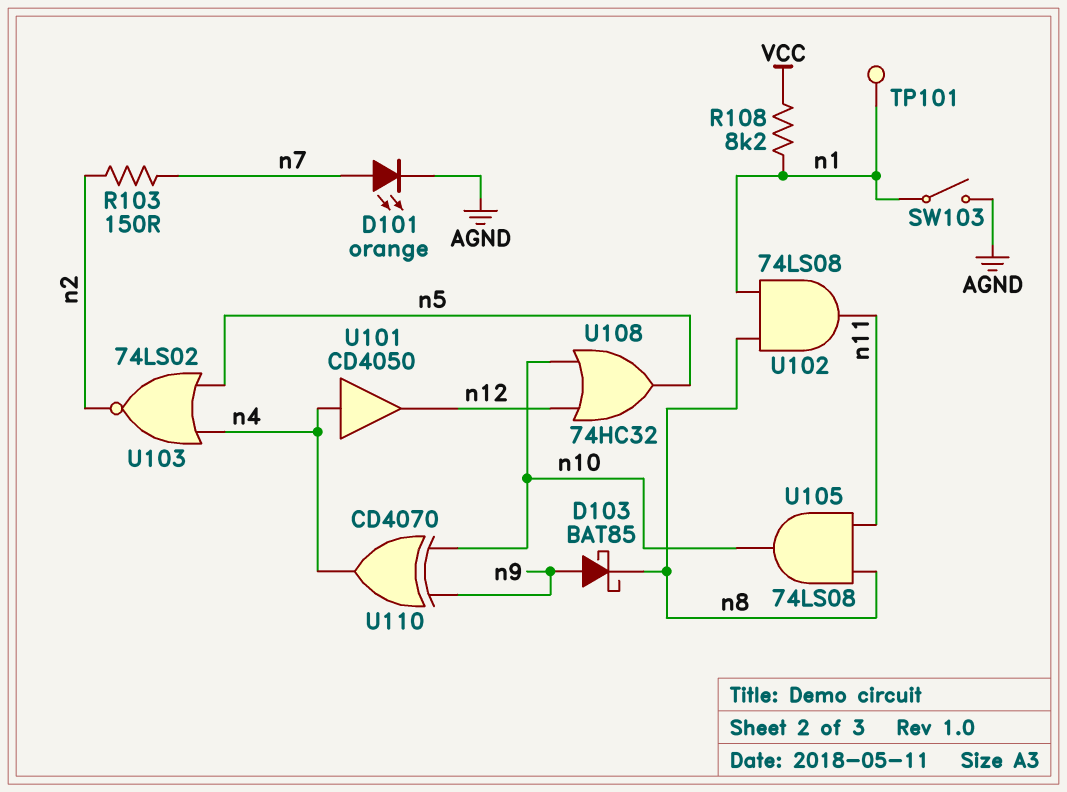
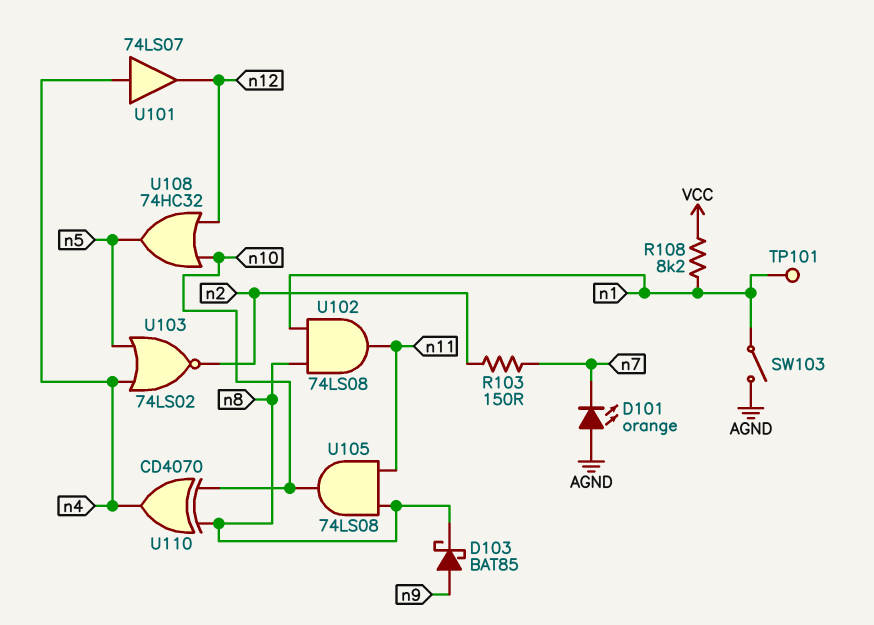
D101: LED orange (A n7, K AGND) -> LED orange (A AGND, K n7)
U101: buffer CD4050 (in n4, out n12) -> buffer 74LS07 (in n4, out n12)
U110: XOR CD4070 (in n9, in n10, out n4) -> XOR CD4070 (in n8, in n10, out n4)

